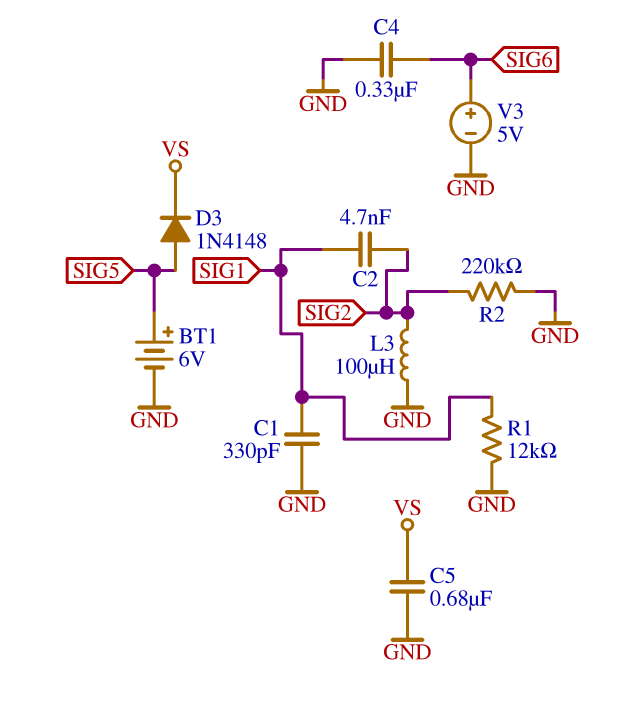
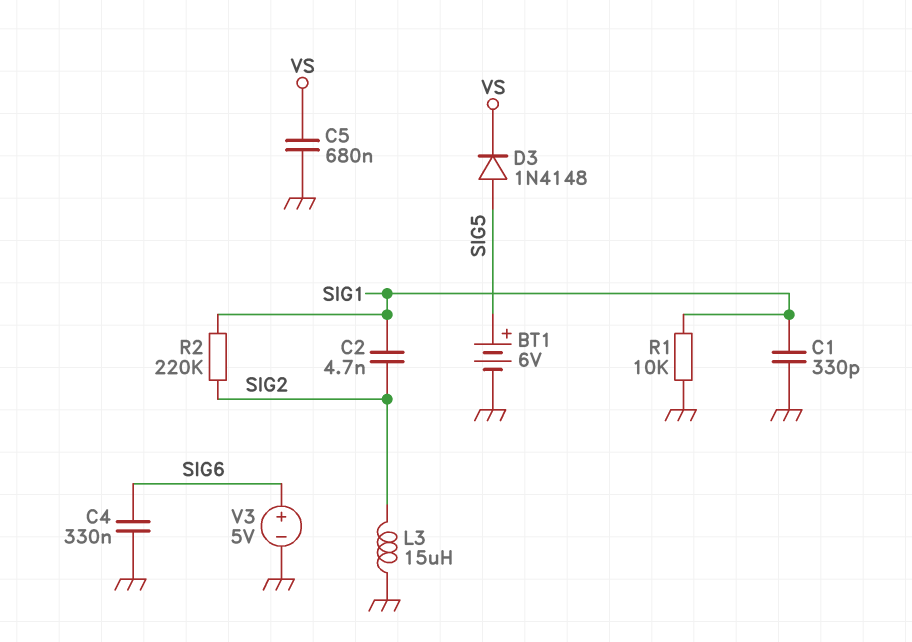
L3: 100uH (GND, SIG2) -> 15uH (GND, SIG2)
R1: 12k (GND, SIG1) -> 10k (GND, SIG1)
R2: 220k (GND, SIG2) -> 220k (SIG1, SIG2)

